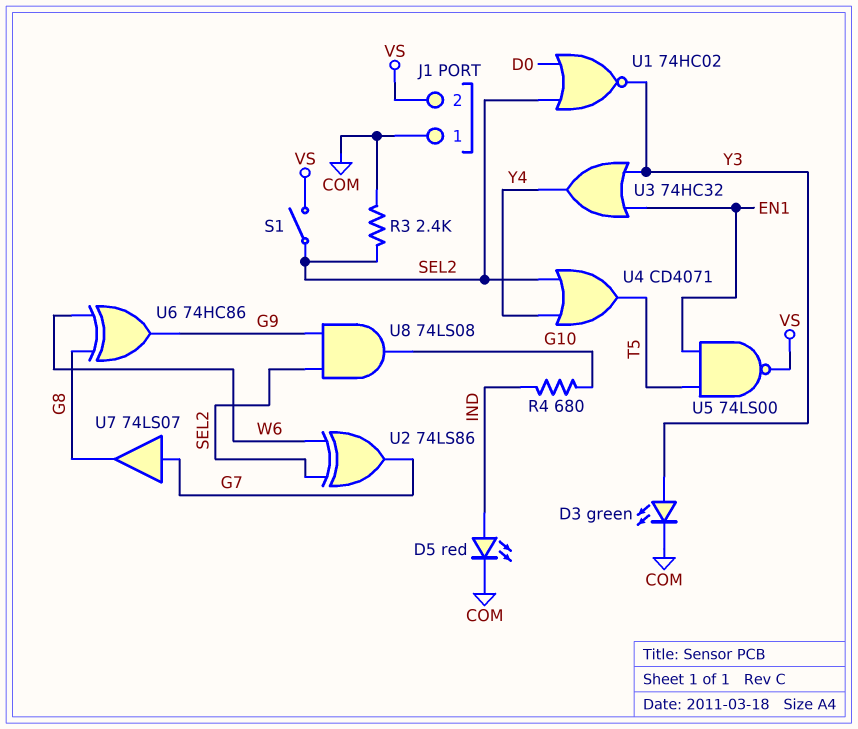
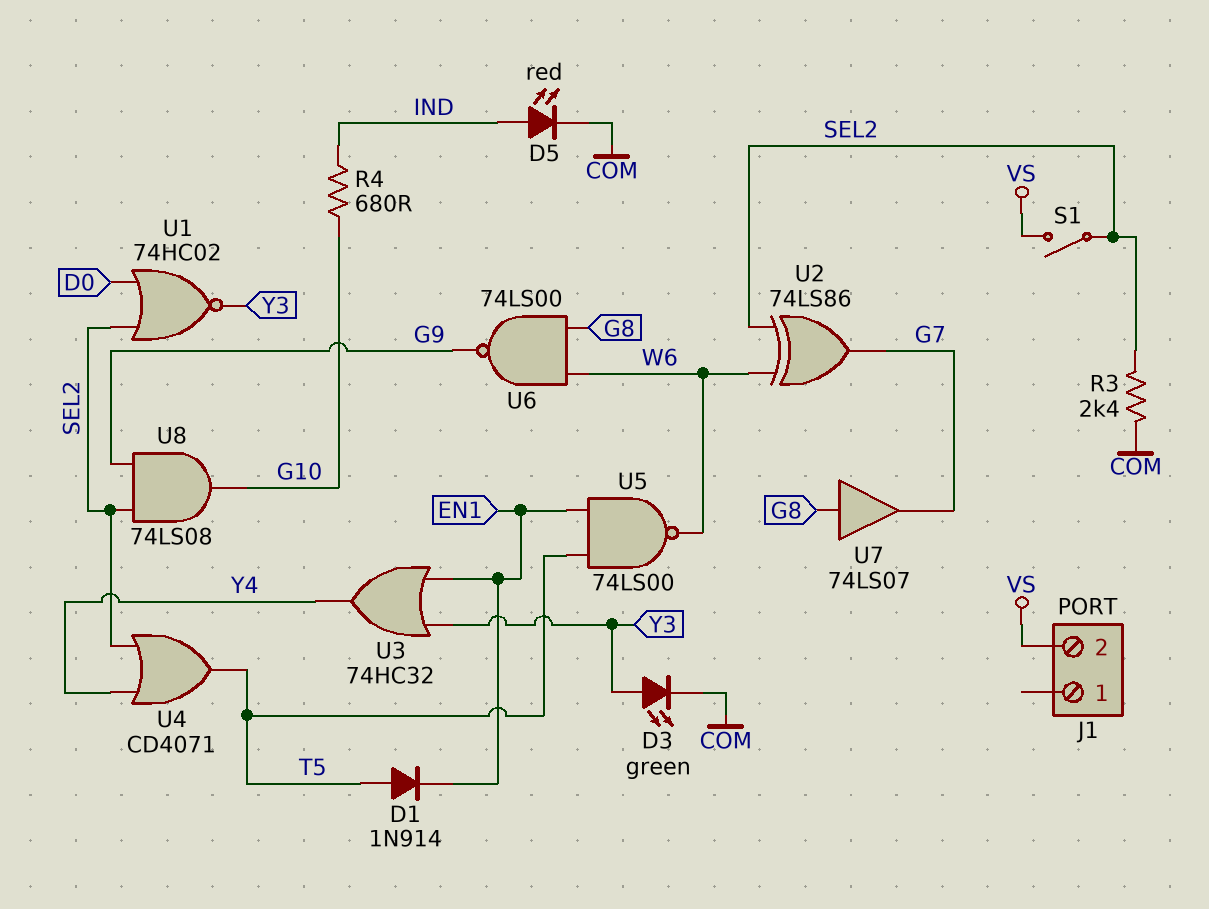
D1: none -> diode 1N914 (A T5, K EN1)
J1 pin 1: COM -> none
U5: NAND 74LS00 (in EN1, in T5, out VS) -> NAND 74LS00 (in EN1, in T5, out W6)
U6: XOR 74HC86 (in G8, in W6, out G9) -> NAND 74LS00 (in G8, in W6, out G9)
U7: buffer 74LS07 (in G7, out G8) -> buffer 74LS07 (in G8, out G7)

